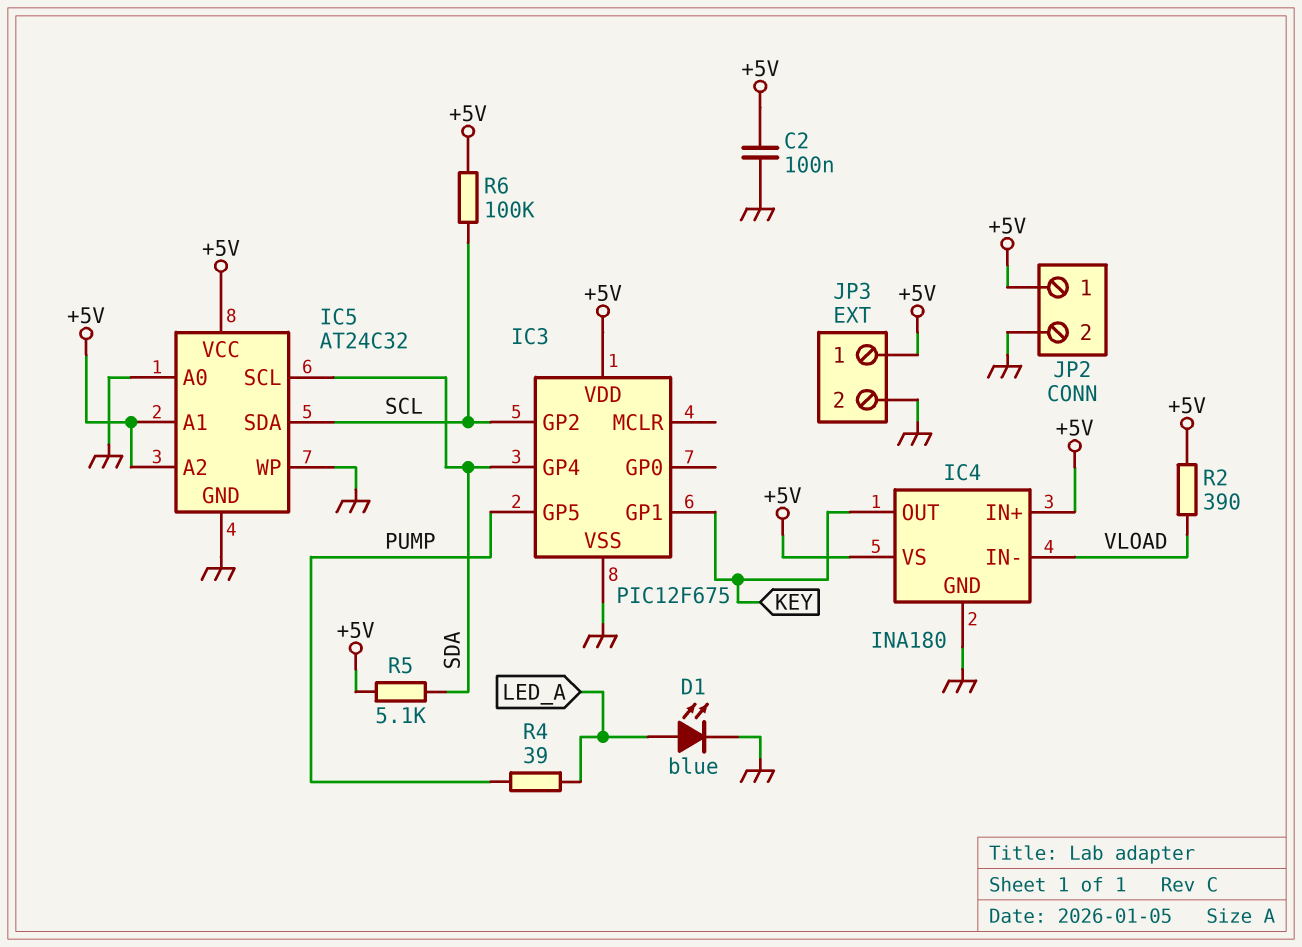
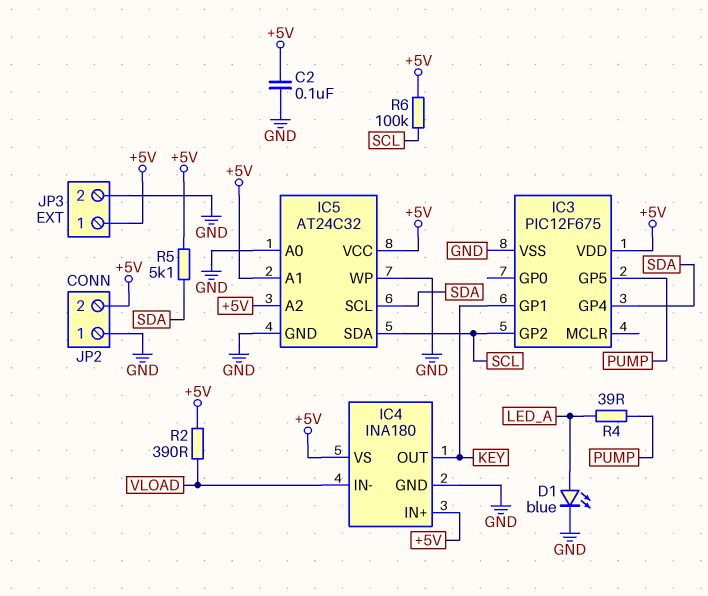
JP2 pin 1: +5V -> GND
JP2 pin 2: GND -> +5V

